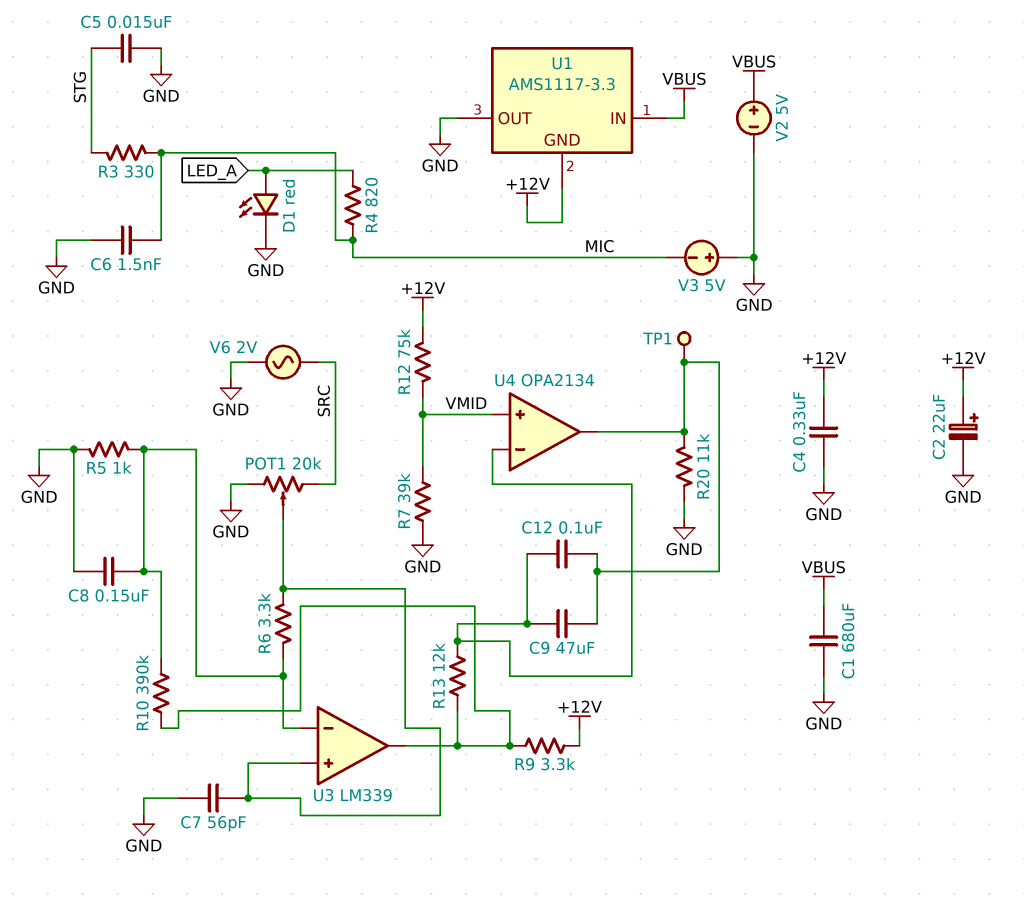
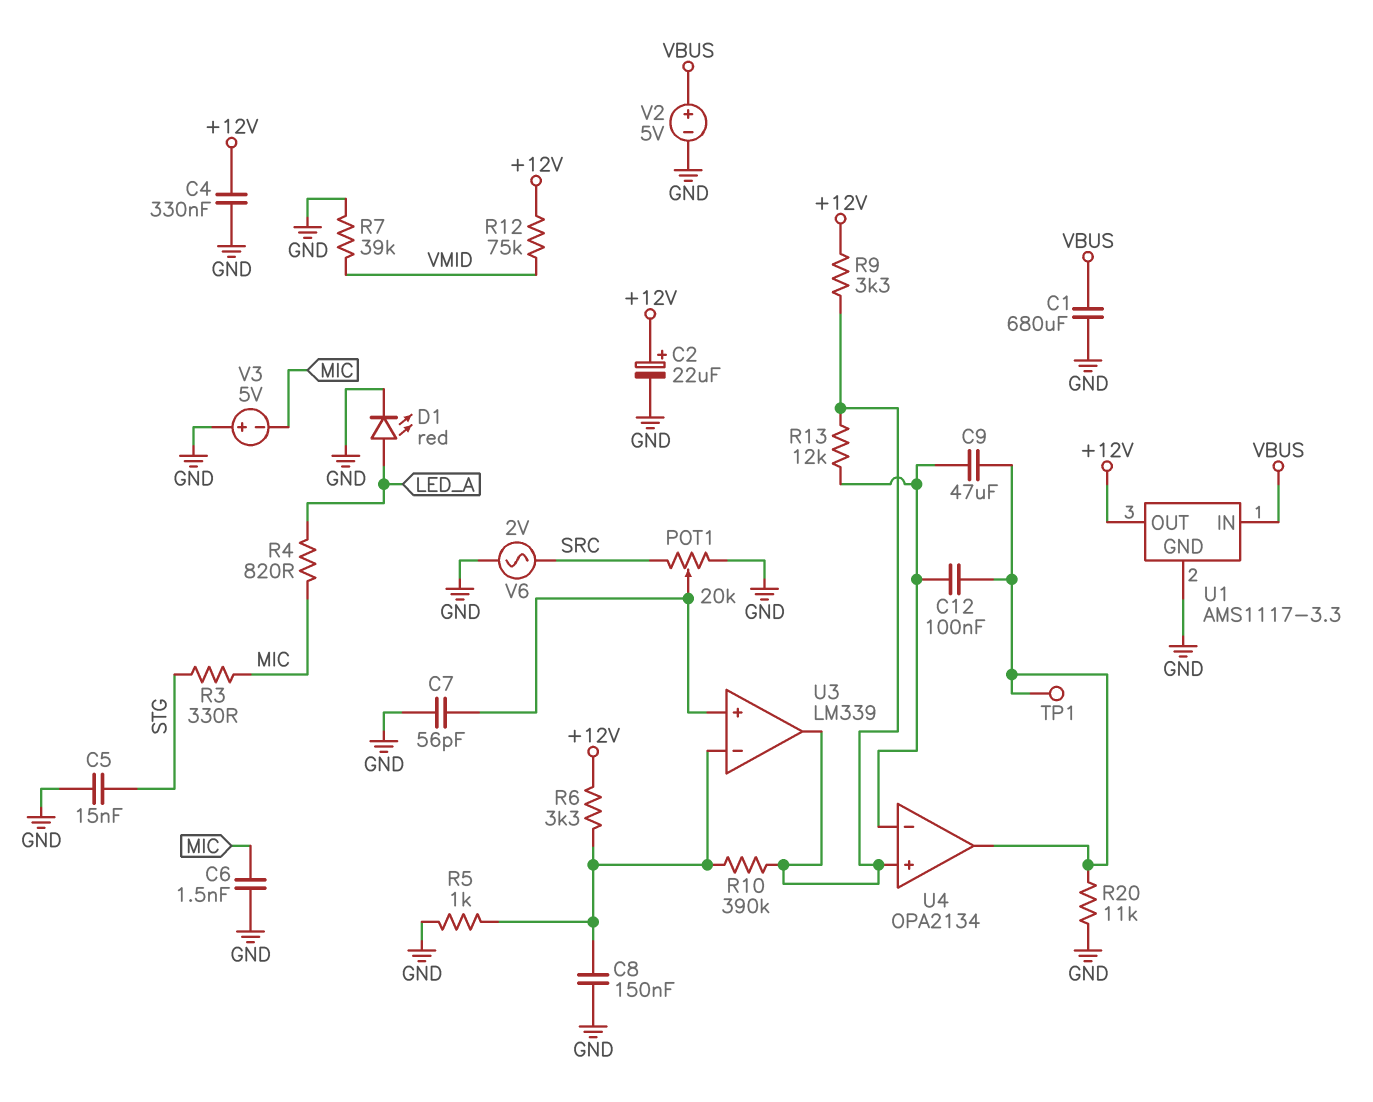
R6: 3.3k (U3/in+, U3/in-) -> 3.3k (+12V, U3/in-)
U1 pin GND: +12V -> GND
U1 pin OUT: GND -> +12V
U4 pin in+: VMID -> U3/out

